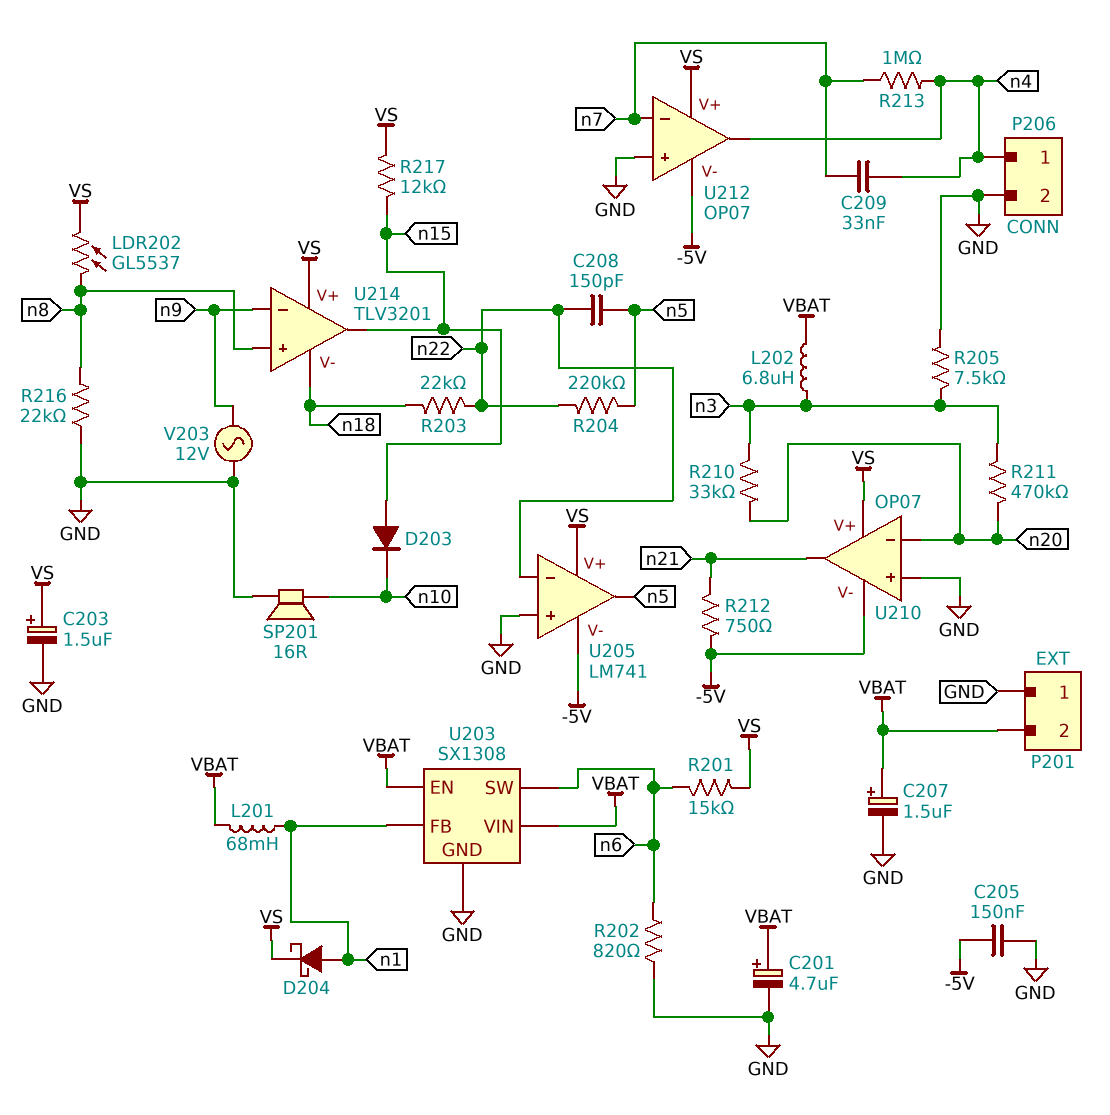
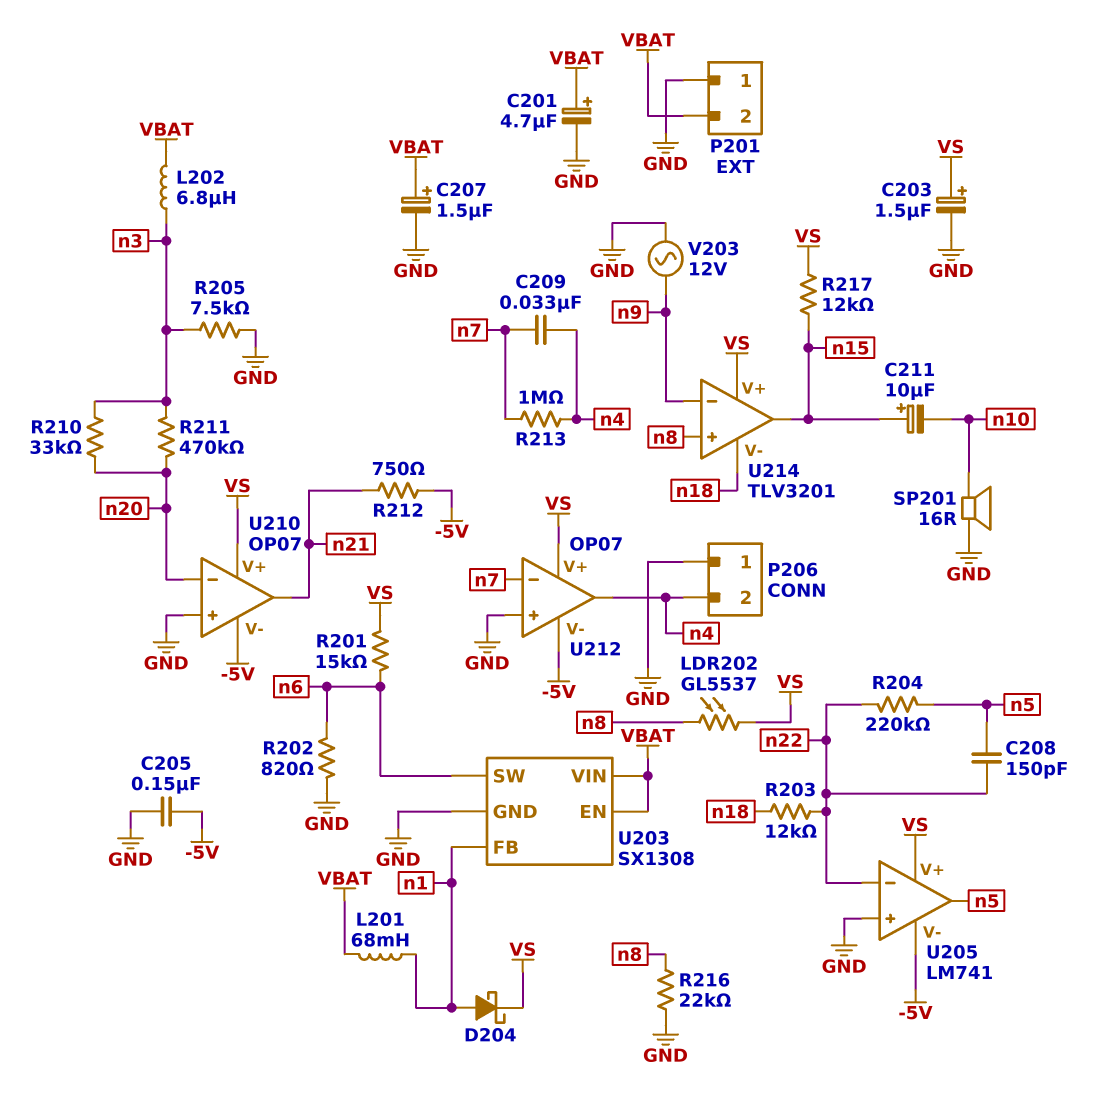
C211: none -> 10uF (plus n15, minus n10)
D203: diode (A n15, K n10) -> none
P206 pin 1: n4 -> GND
P206 pin 2: GND -> n4
R203: 22k (n18, n22) -> 12k (n18, n22)

